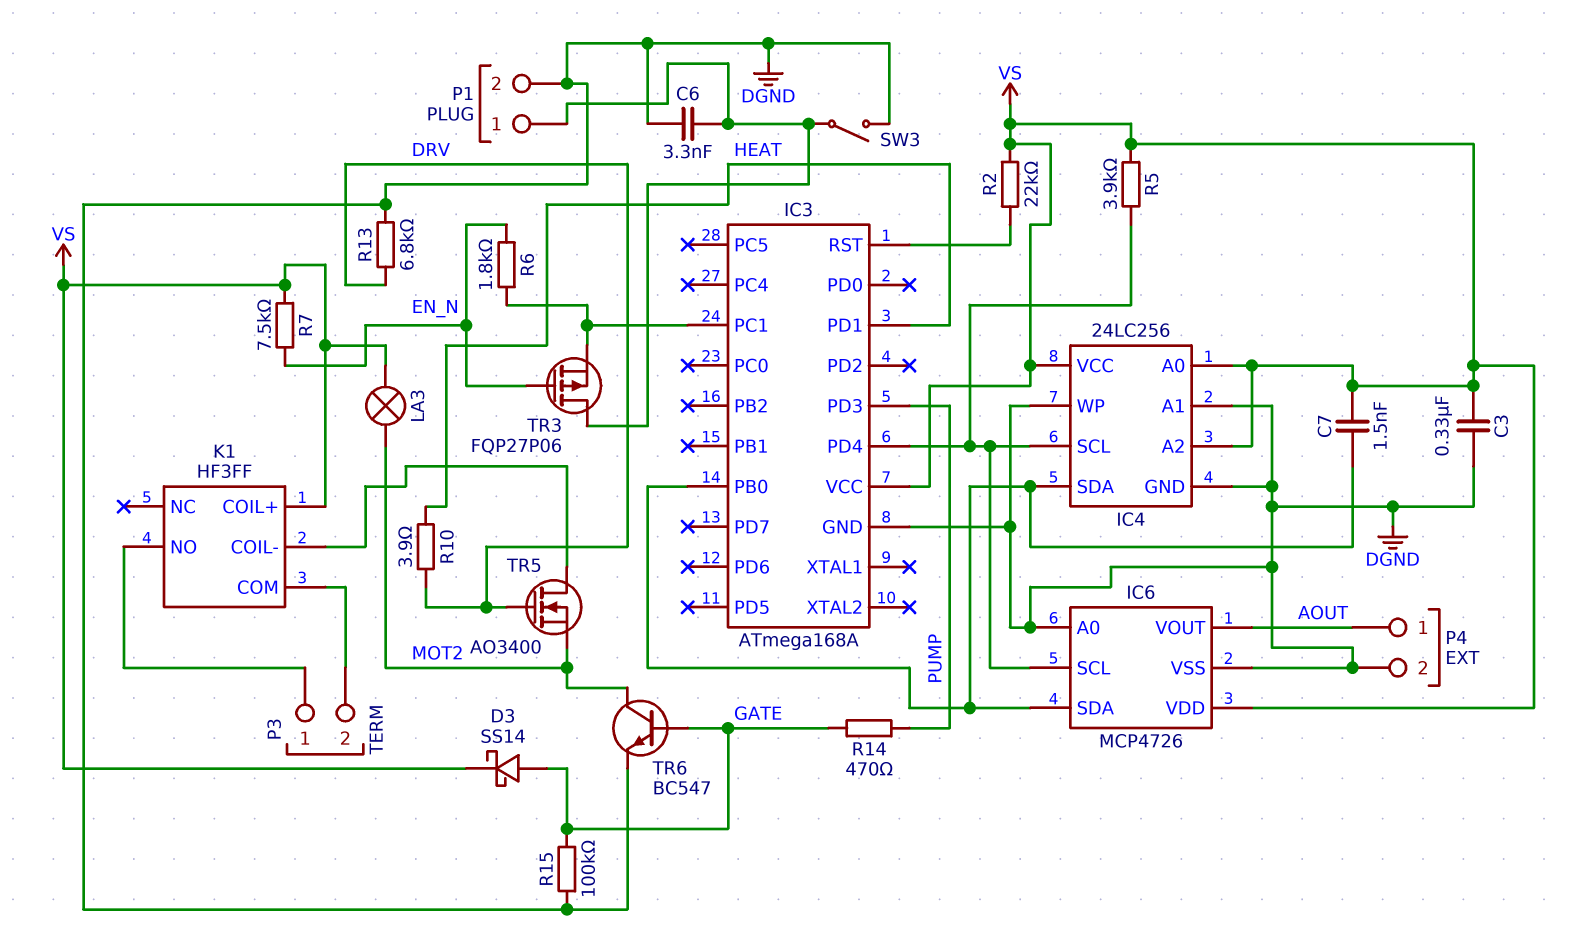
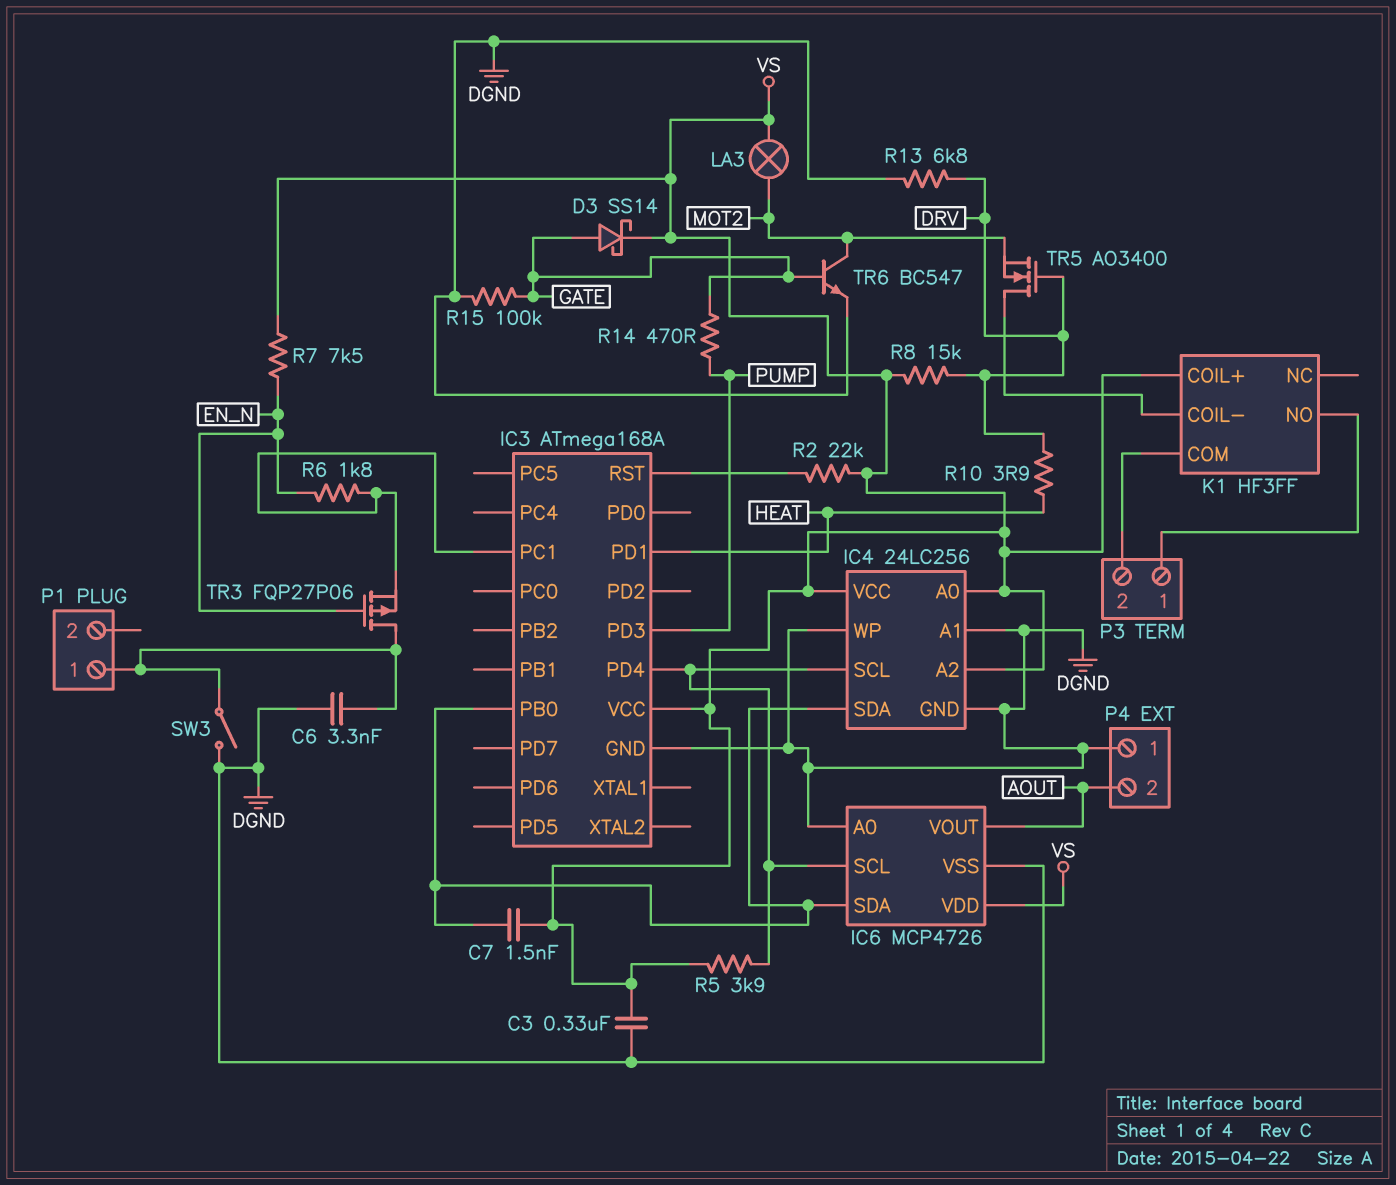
P1 pin 2: DGND -> none
P4 pin 1: AOUT -> DGND
P4 pin 2: DGND -> AOUT
R8: none -> 15k (DRV, VS)

